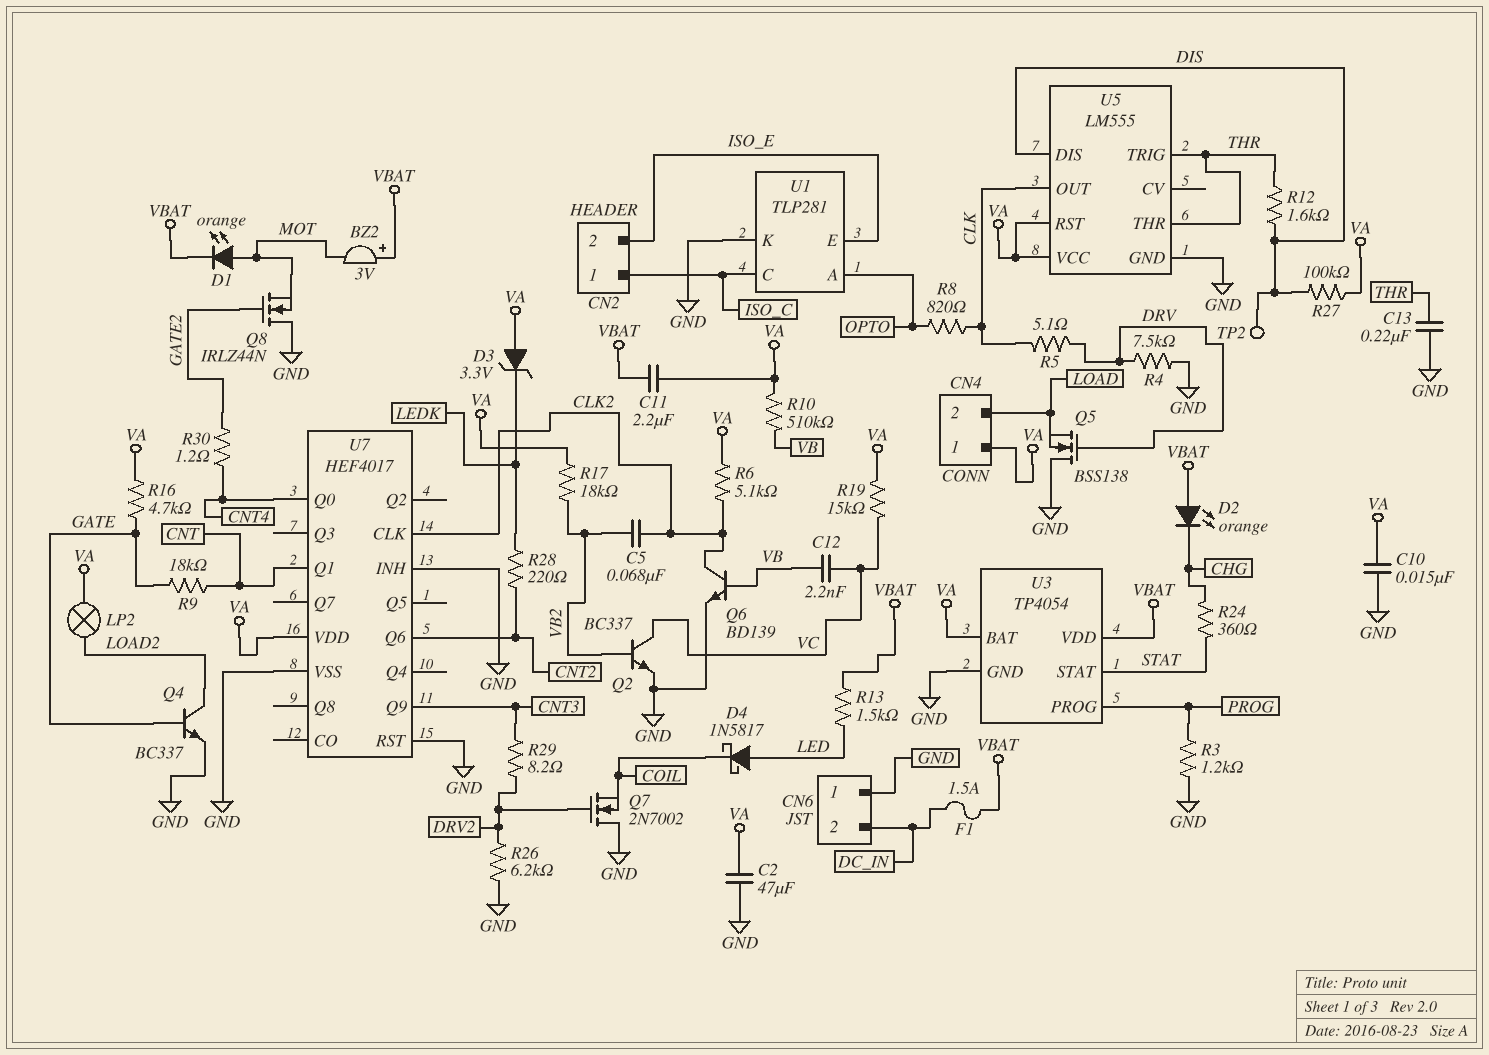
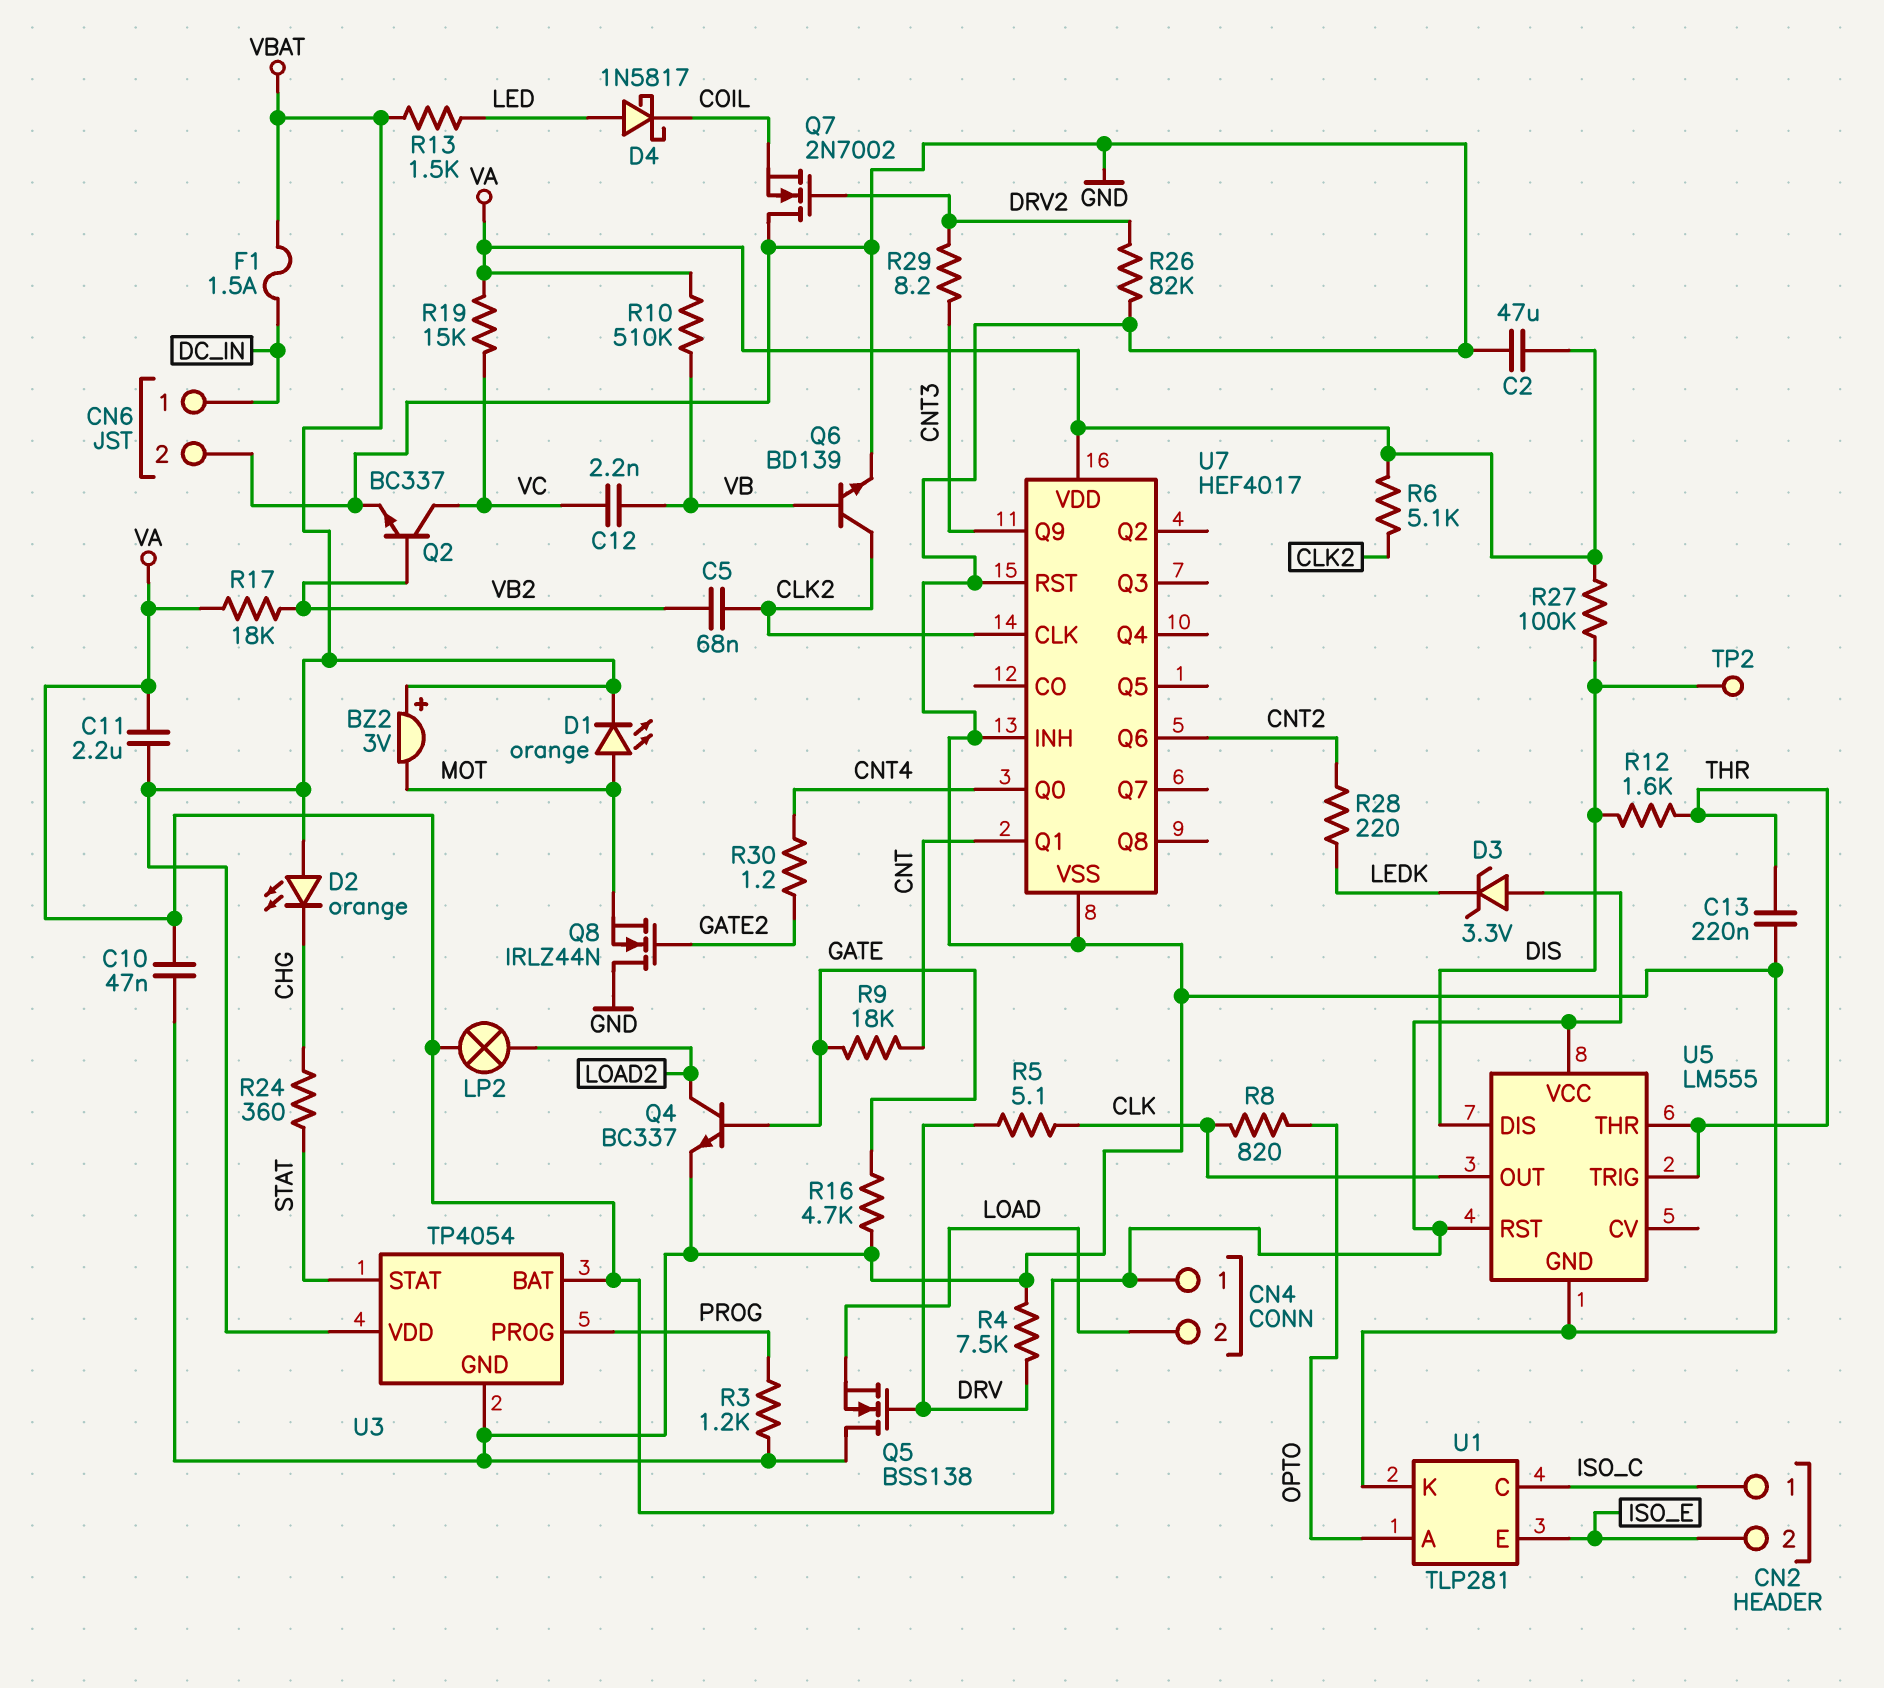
C10: 15nF (GND, VA) -> 47nF (GND, VA)
CN6 pin 1: GND -> DC_IN
CN6 pin 2: DC_IN -> GND
R16: 4.7k (GATE, VA) -> 4.7k (GATE, GND)
R26: 6.2k (DRV2, GND) -> 82k (DRV2, GND)

